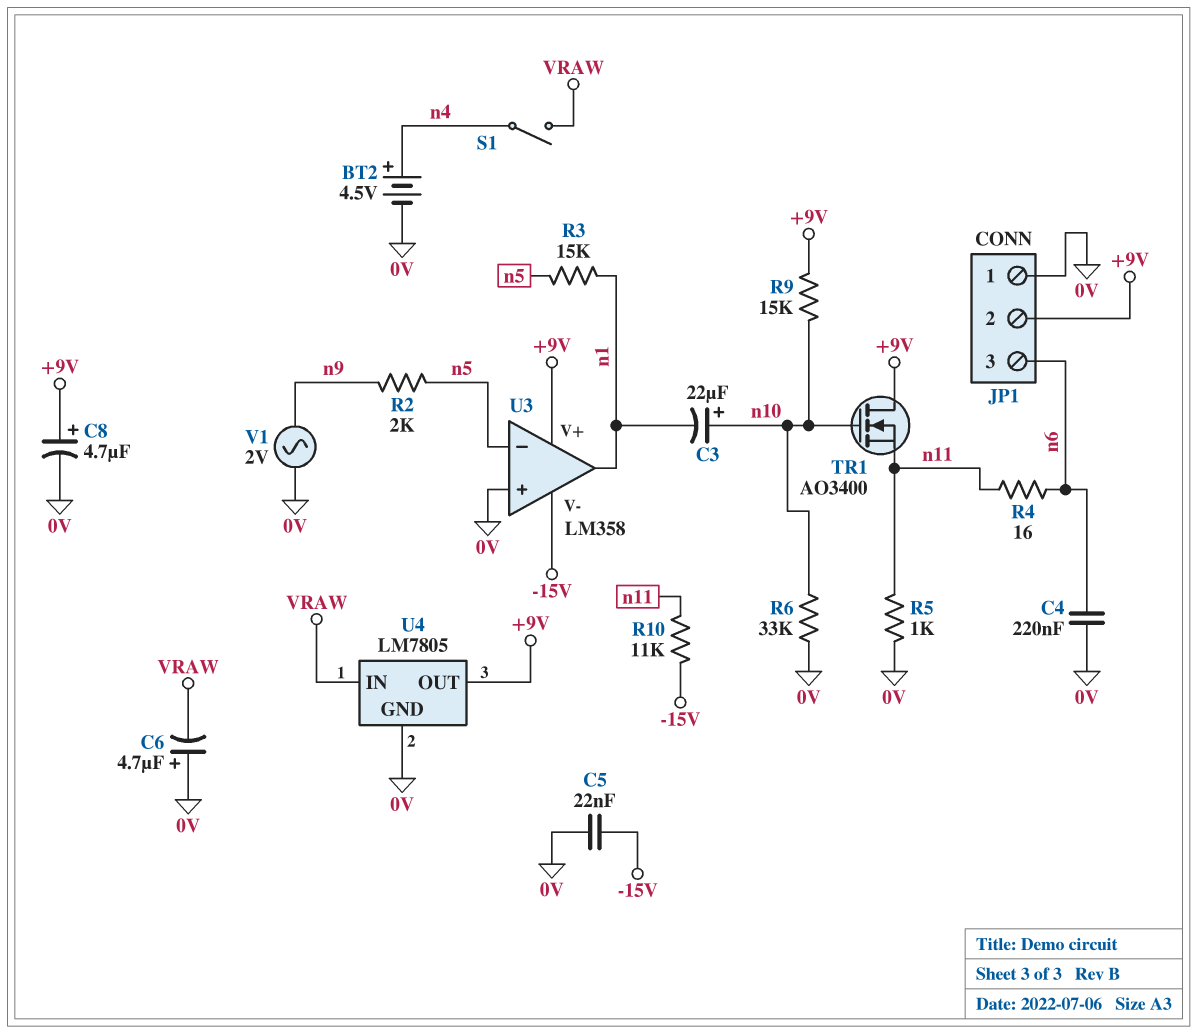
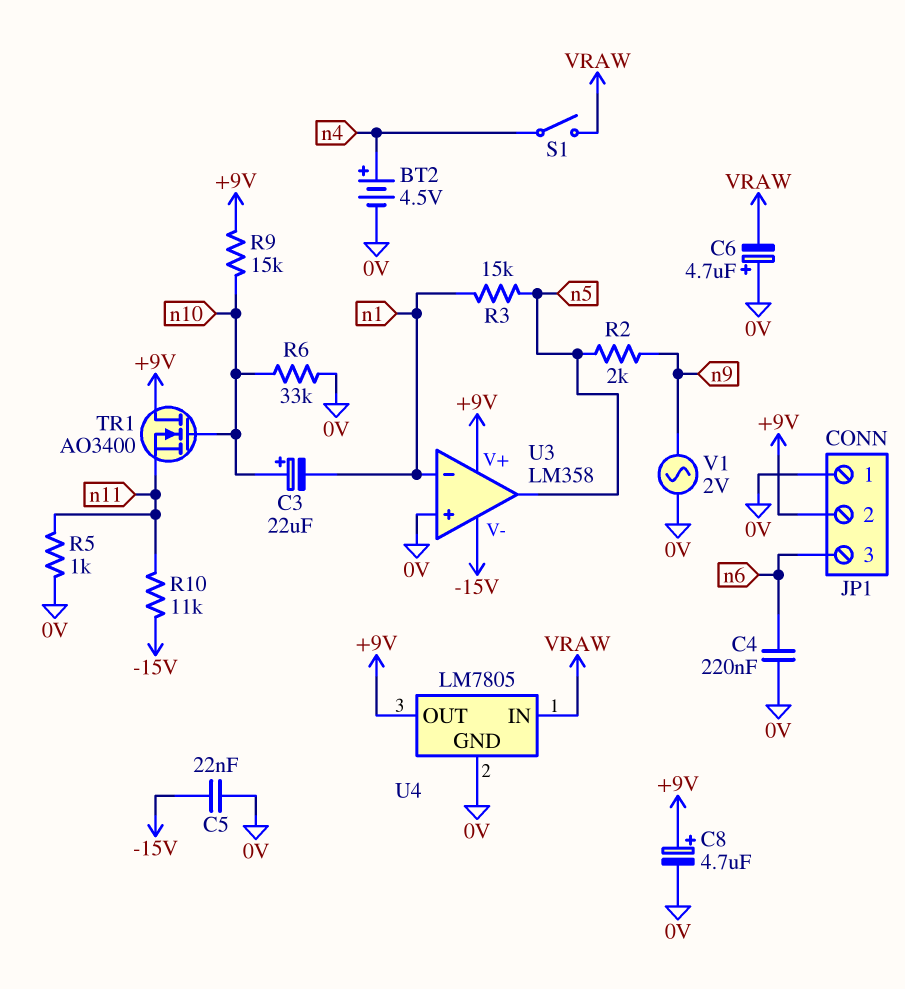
R4: 16 (n6, n11) -> none
U3 pin in-: n5 -> n1
U3 pin out: n1 -> n5

